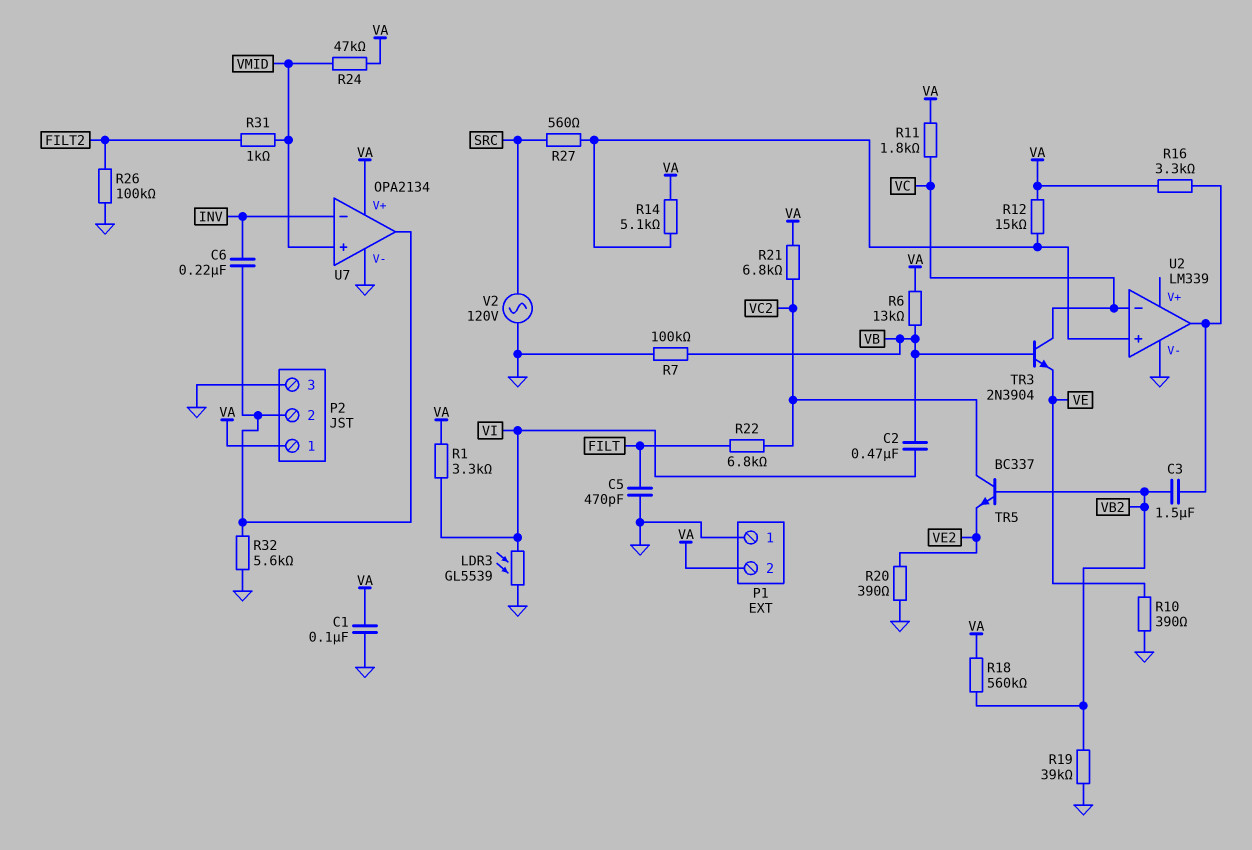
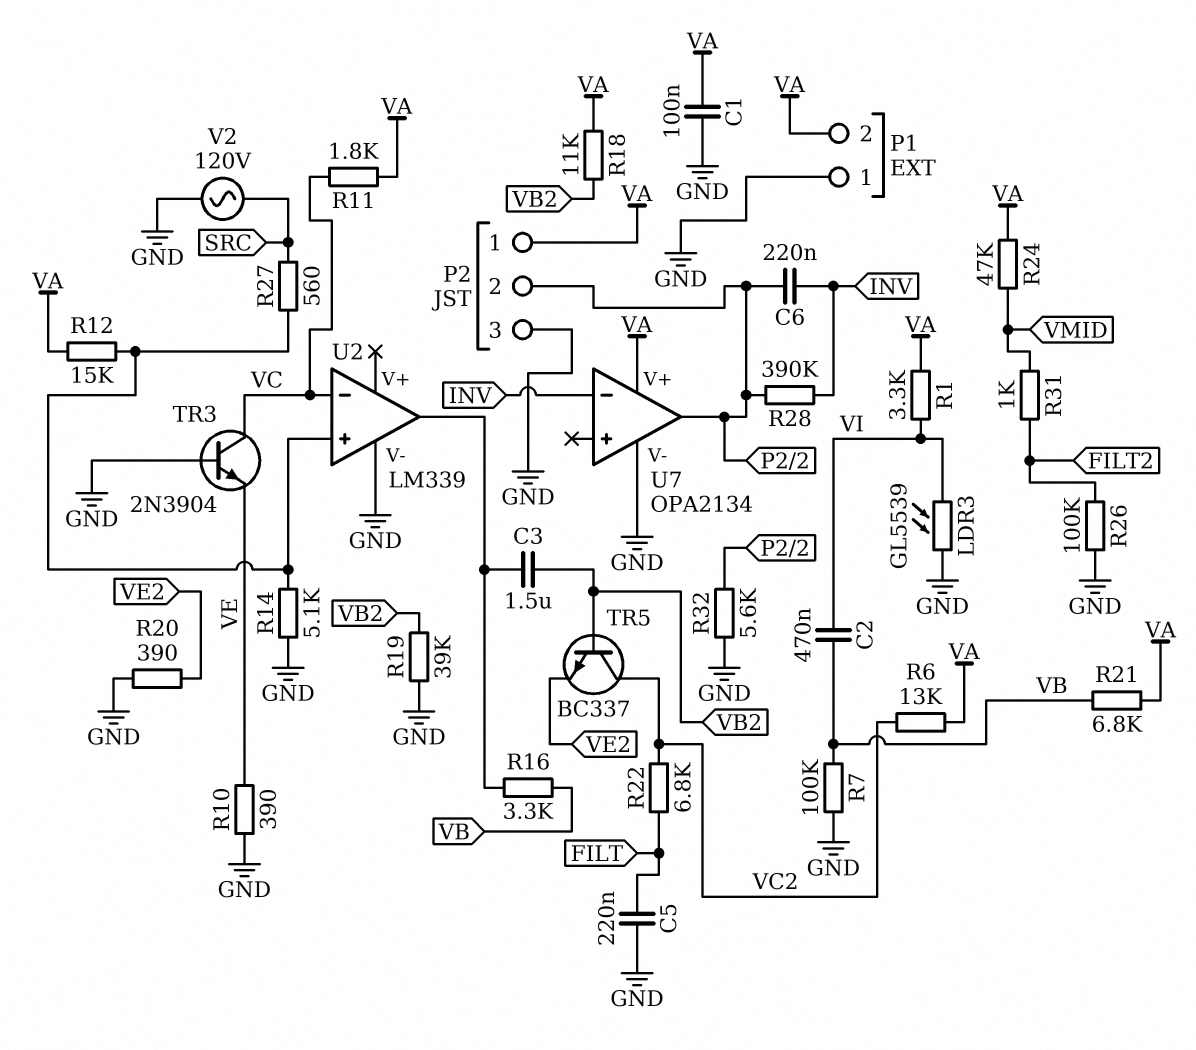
C5: 470pF (FILT, GND) -> 220nF (FILT, GND)
R6: 13k (VA, VB) -> 13k (VA, VC2)
R14: 5.1k (U2/in+, VA) -> 5.1k (GND, U2/in+)
R16: 3.3k (U2/out, VA) -> 3.3k (U2/out, VB)
R18: 560k (VA, VB2) -> 11k (VA, VB2)
R21: 6.8k (VA, VC2) -> 6.8k (VA, VB)
R28: none -> 390k (INV, P2/2)
TR3: NPN 2N3904 (B VB, C VC, E VE) -> NPN 2N3904 (B GND, C VC, E VE)
U7 pin in+: VMID -> none

